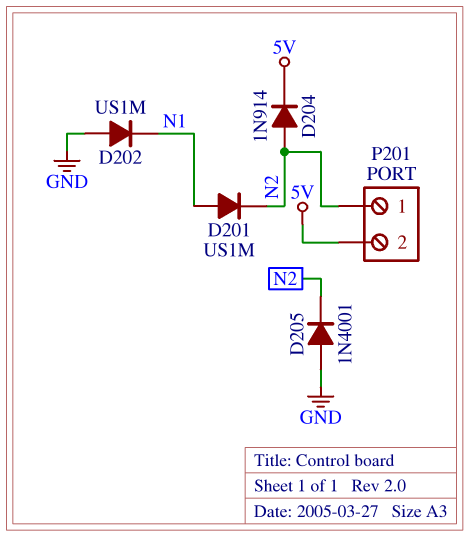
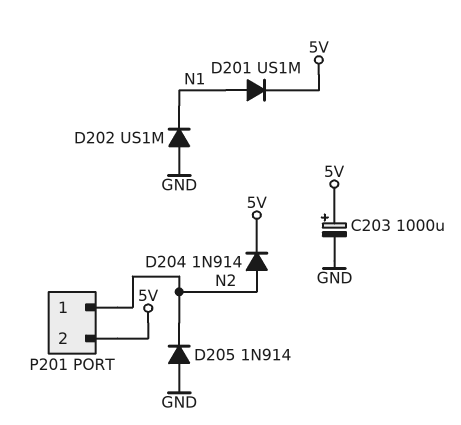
C203: none -> 1000uF (plus 5V, minus GND)
D201: diode US1M (A N1, K N2) -> diode US1M (A N1, K 5V)
D205: diode 1N4001 (A GND, K N2) -> diode 1N914 (A GND, K N2)

